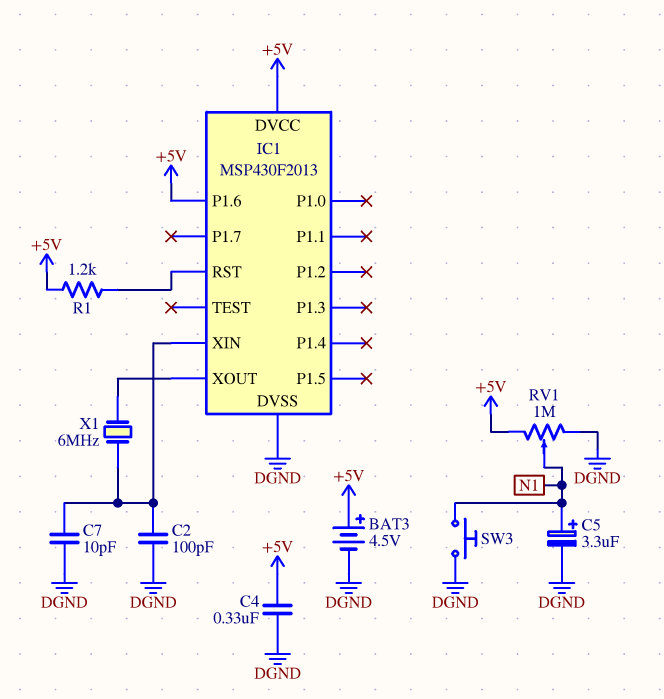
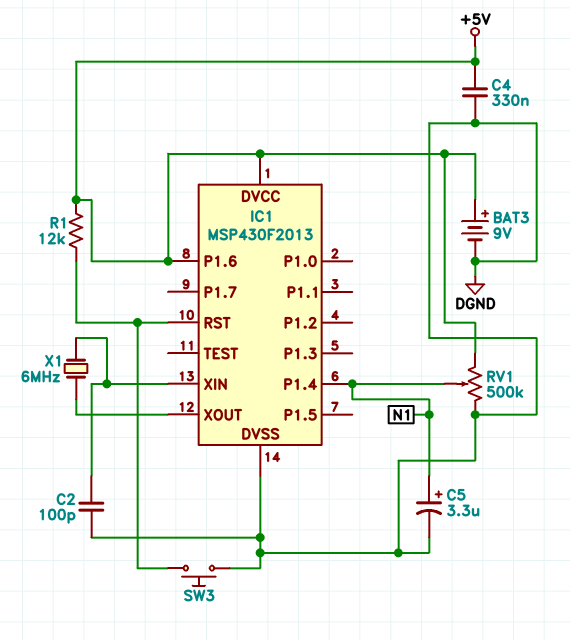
BAT3: 4.5V (plus +5V, minus DGND) -> 9V (plus +5V, minus DGND)
C7: 10pF (DGND, IC1/XIN) -> none
IC1 pin P1.4: none -> N1
R1: 1.2k (+5V, IC1/RST) -> 12k (+5V, IC1/RST)
RV1: 1M (+5V, DGND, wiper N1) -> 500k (+5V, DGND, wiper N1)
SW3: button (DGND, N1) -> button (DGND, IC1/RST)

